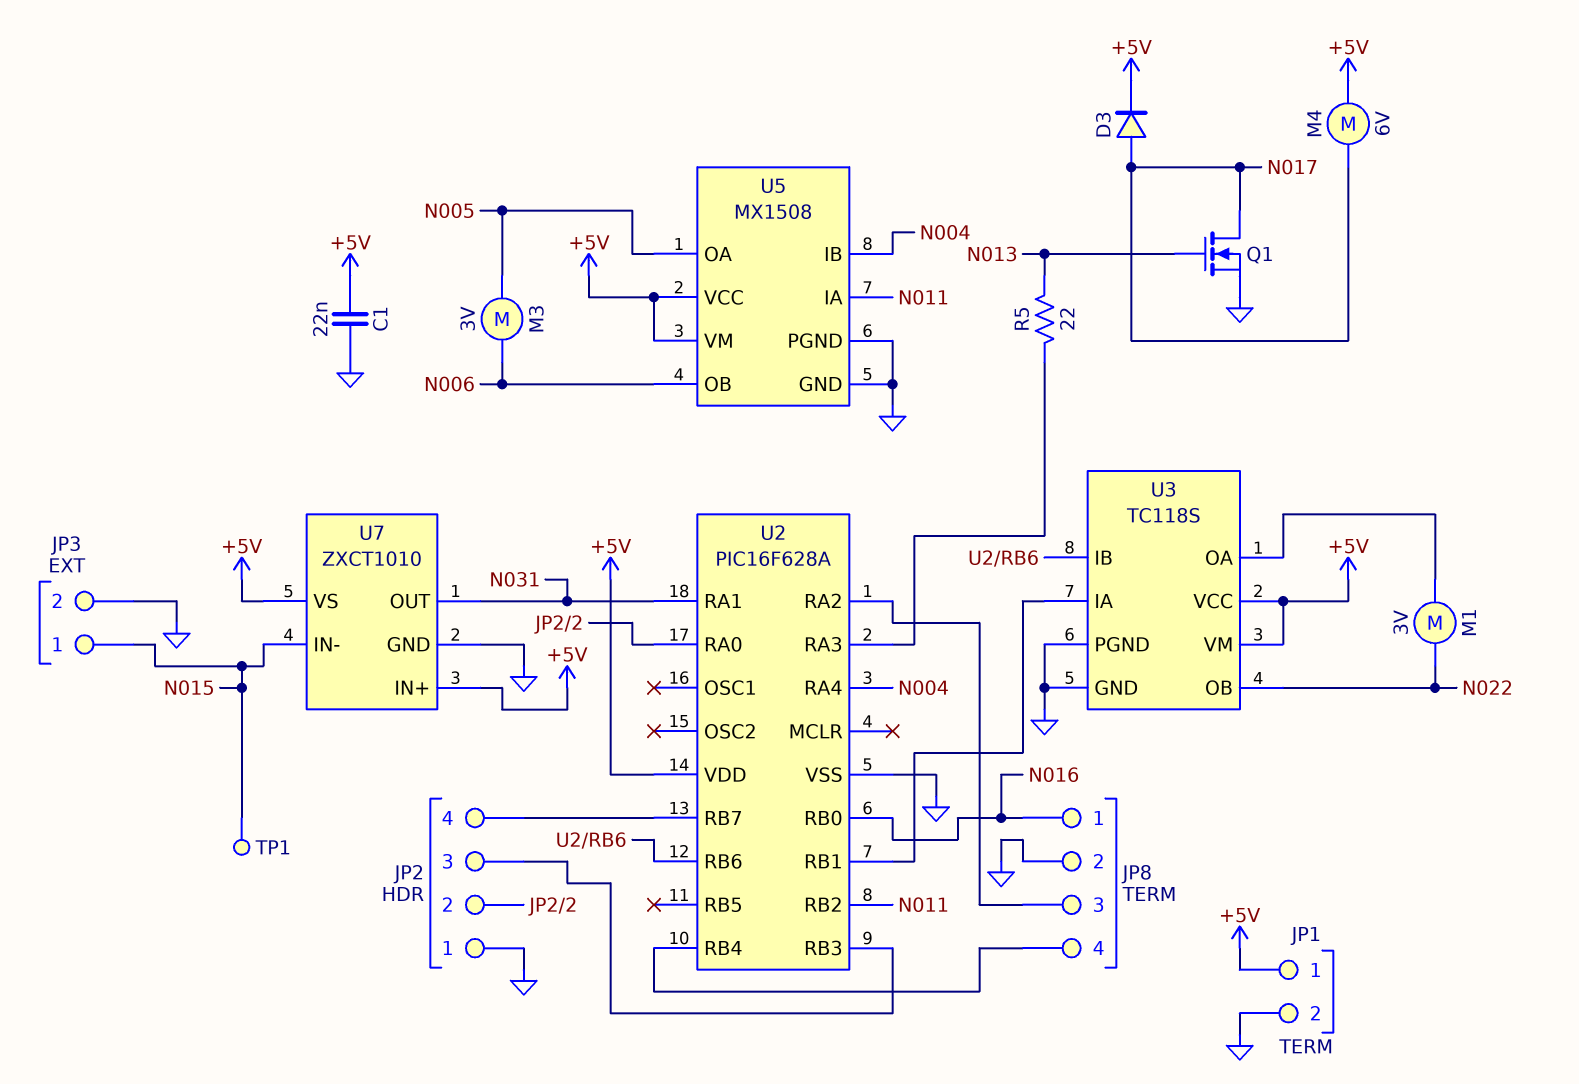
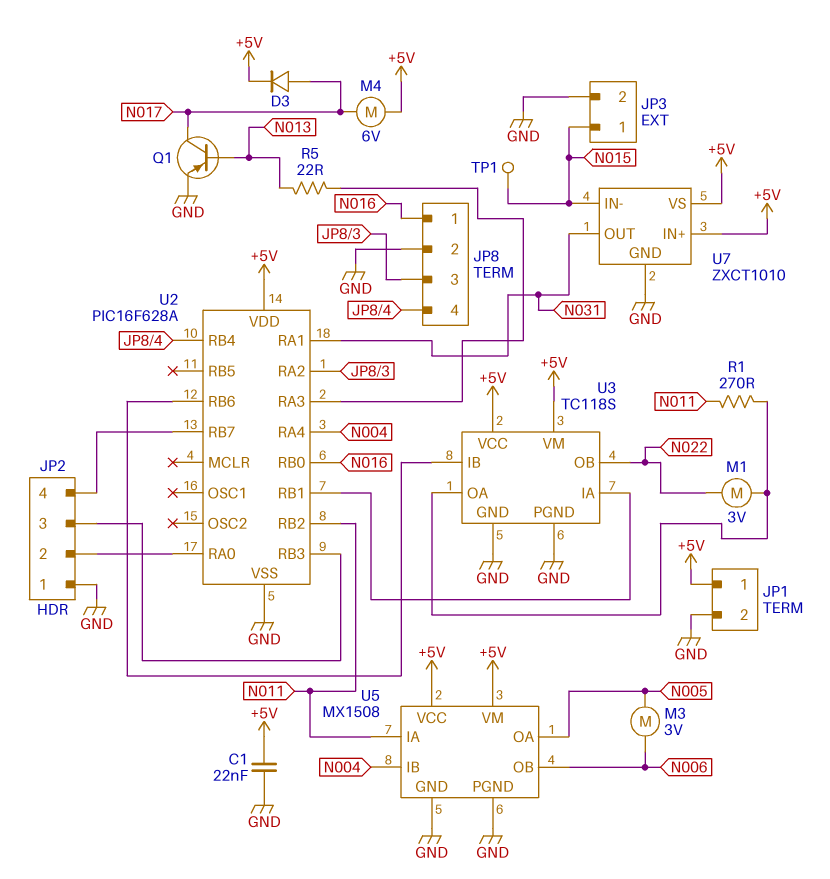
Q1: NMOS (G N013, D N017, S GND) -> PNP (B N013, C N017, E GND)
R1: none -> 270 (N011, U3/OA)

